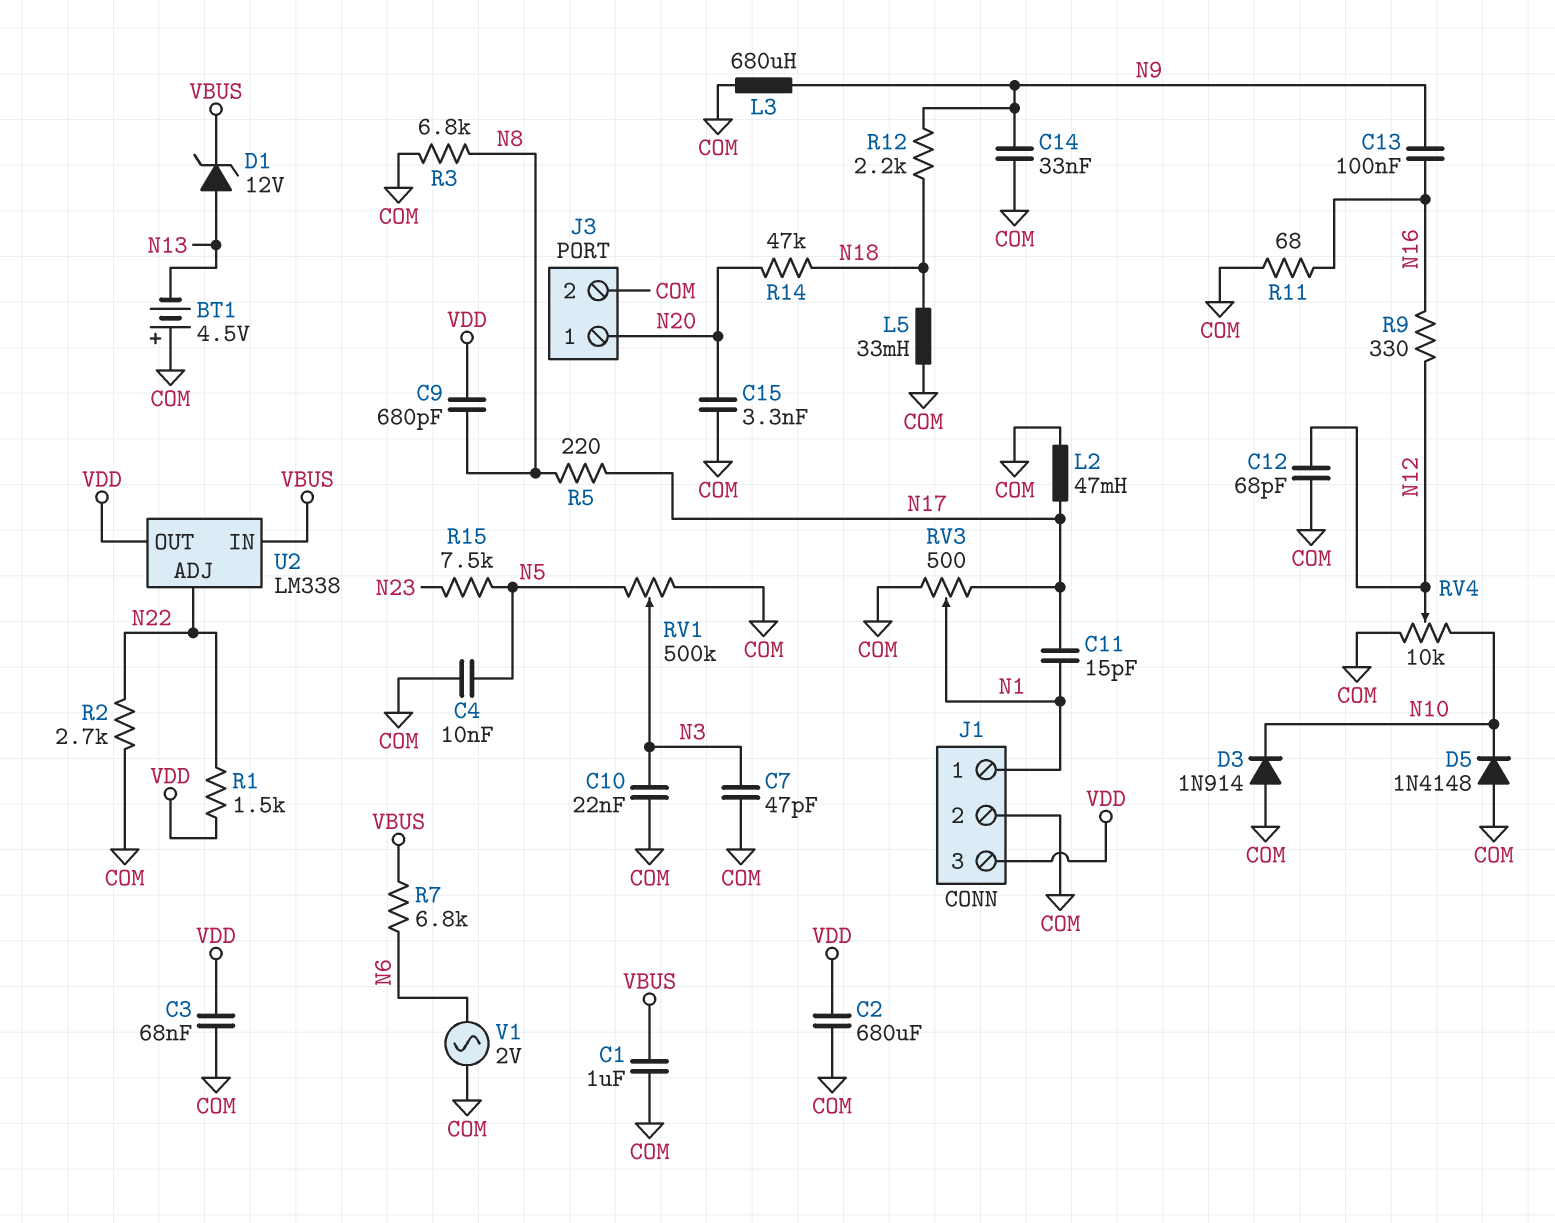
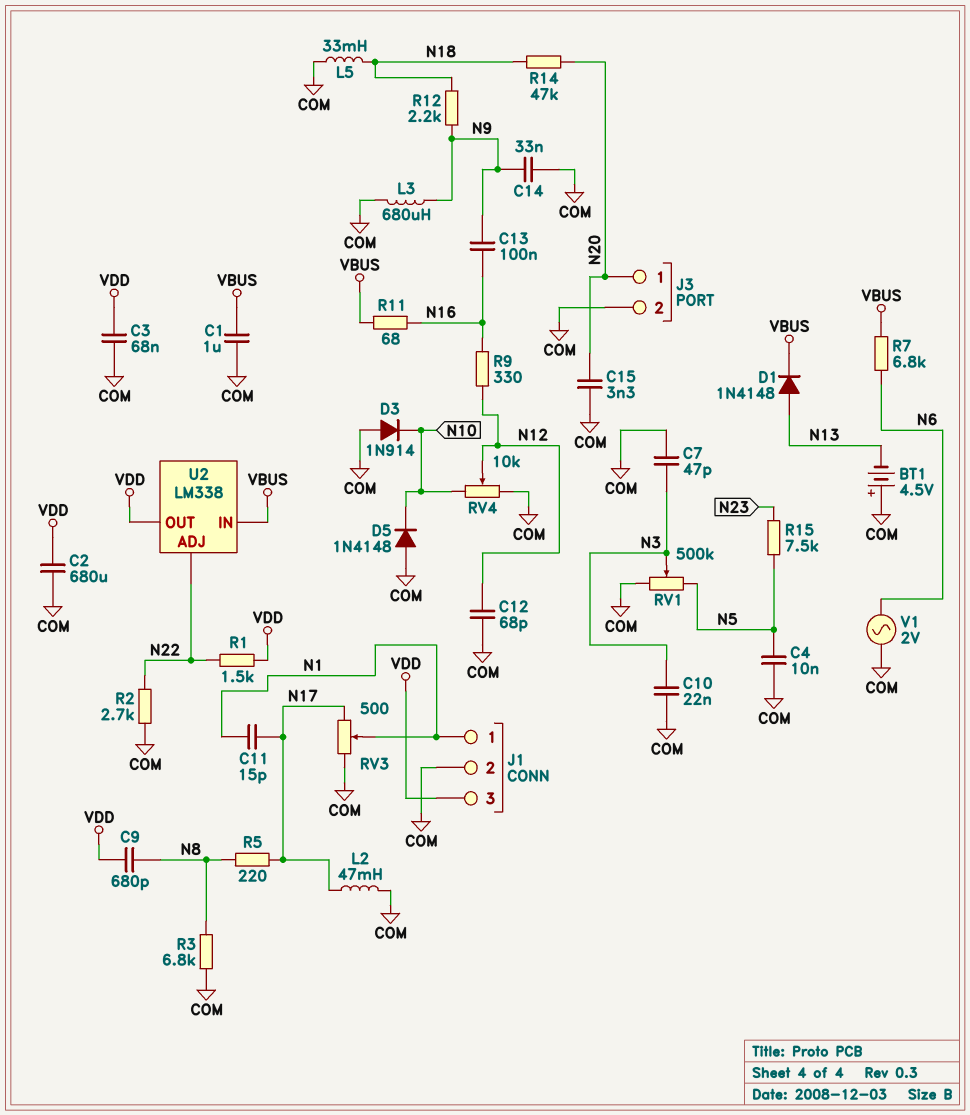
D1: zener 12V (A N13, K VBUS) -> diode 1N4148 (A N13, K VBUS)
R11: 68 (COM, N16) -> 68 (N16, VBUS)

